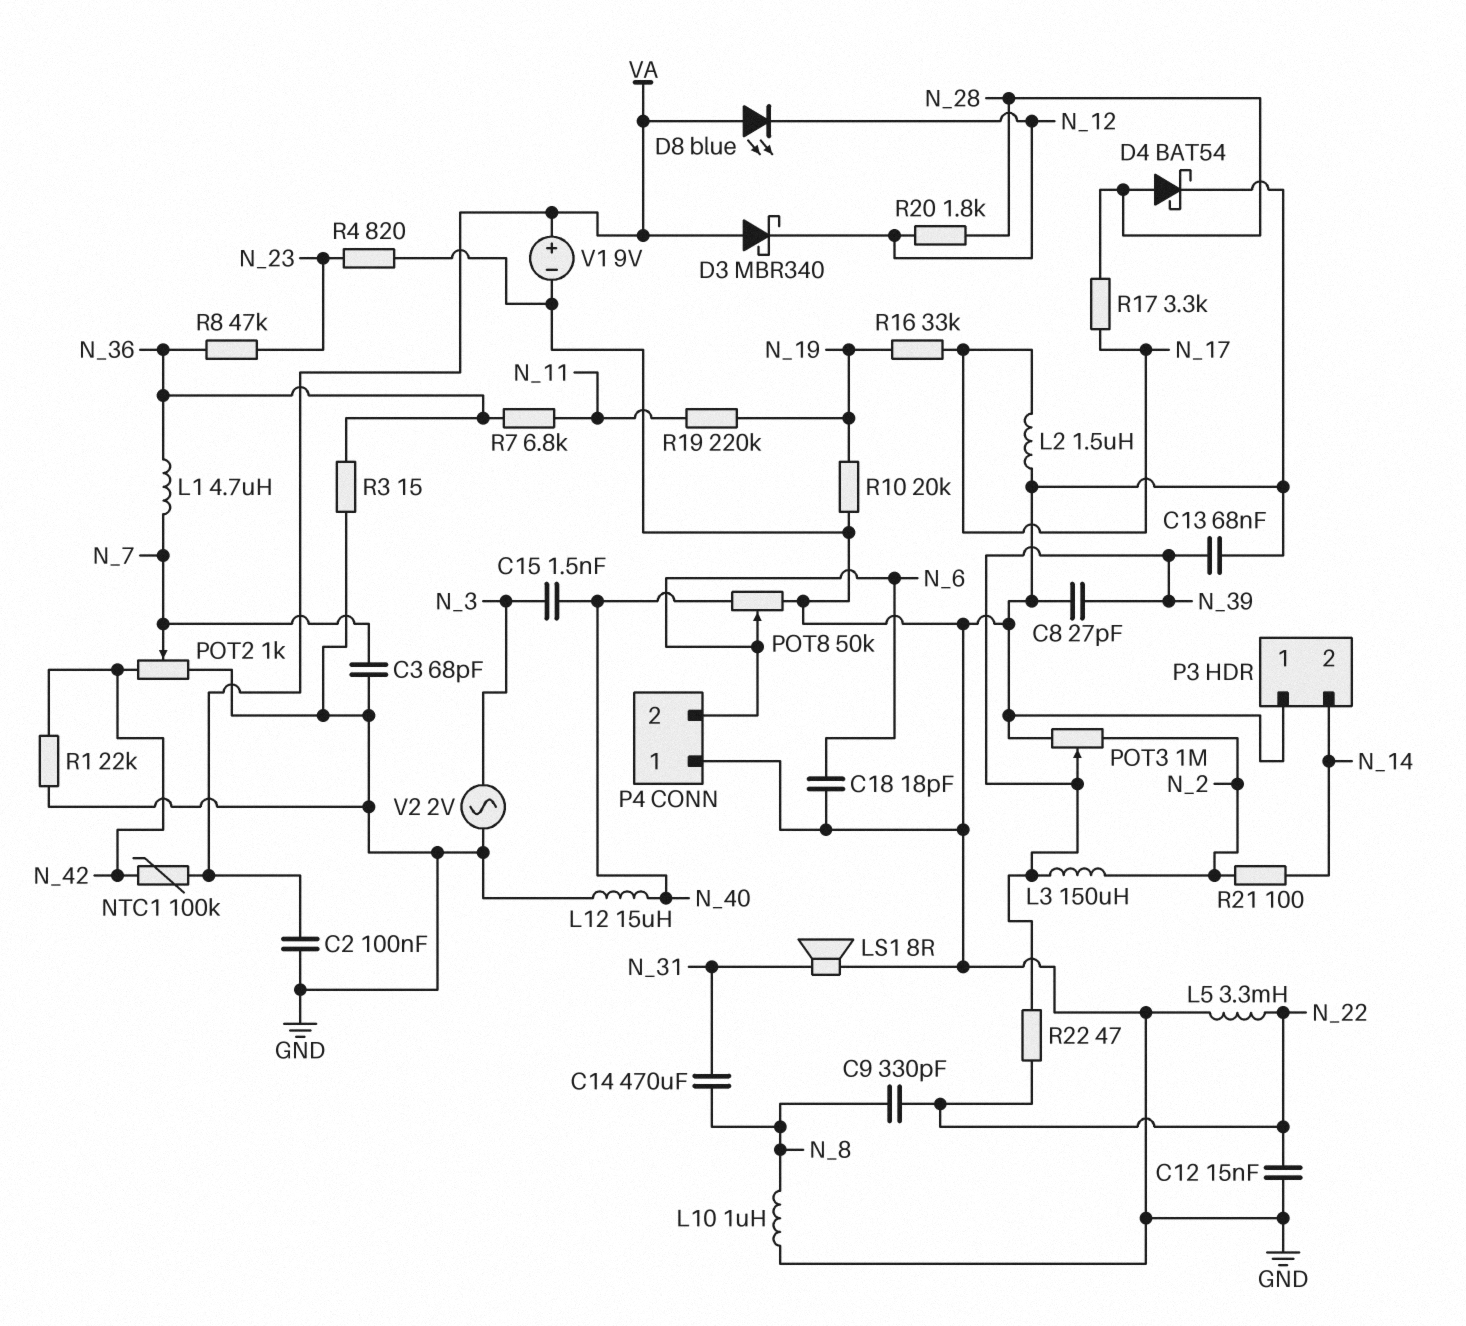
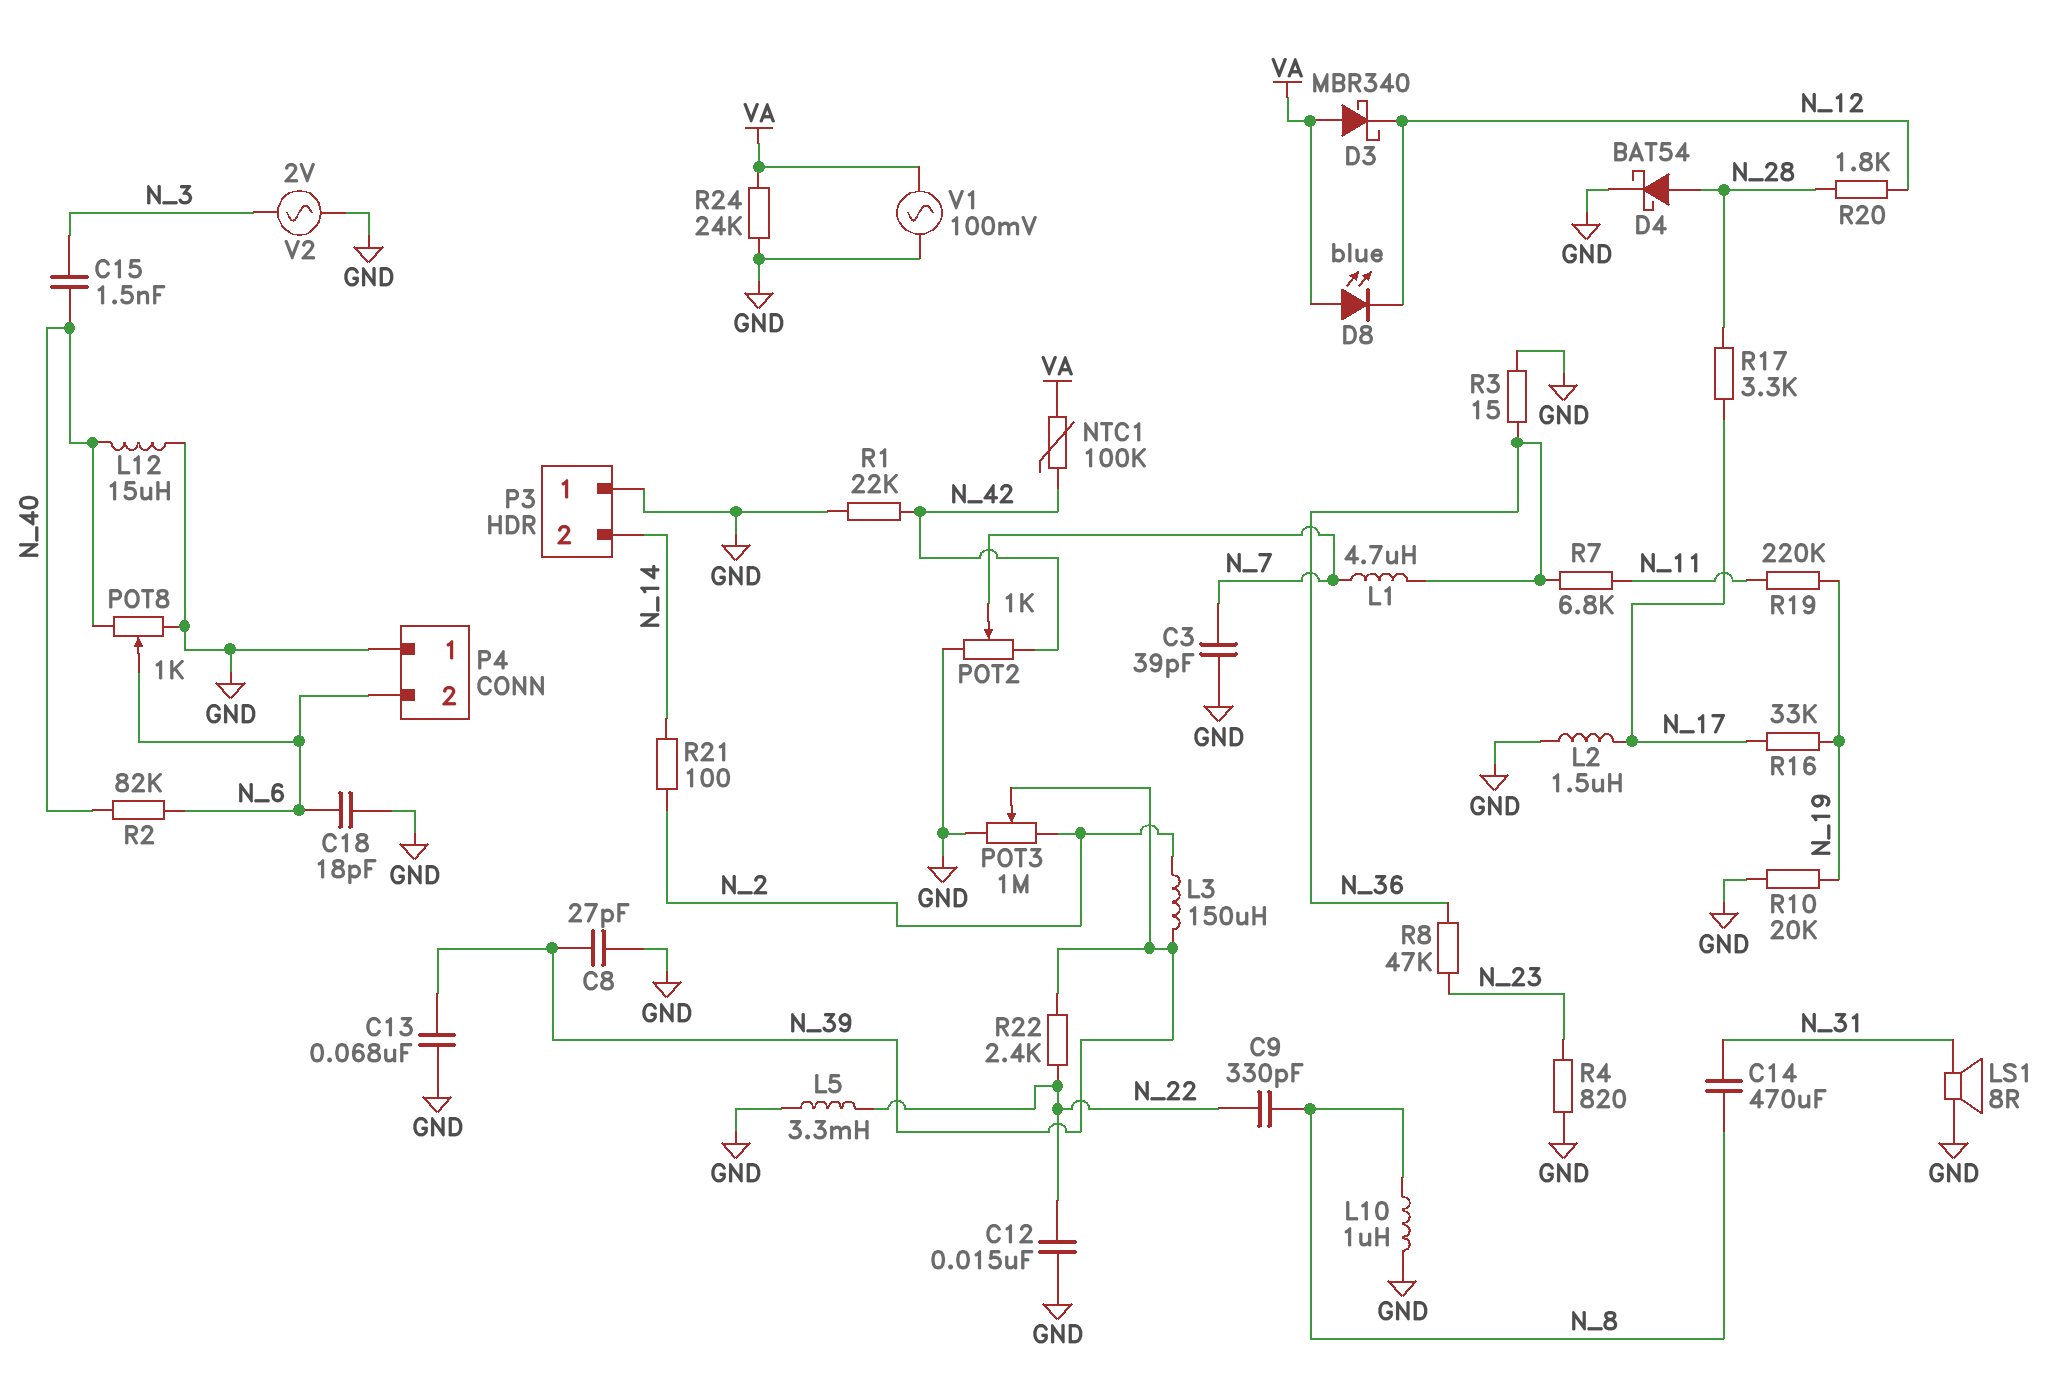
C2: 100nF (GND, VA) -> none
C3: 68pF (GND, N_7) -> 39pF (GND, N_7)
POT8: 50k (GND, N_40, wiper N_6) -> 1k (GND, N_40, wiper N_6)
R2: none -> 82k (N_6, N_40)
R22: 47 (N_22, N_39) -> 2.4k (N_22, N_39)
R24: none -> 24k (GND, VA)
V1: 9V (plus VA, minus GND) -> AC 100mV (GND, VA)

